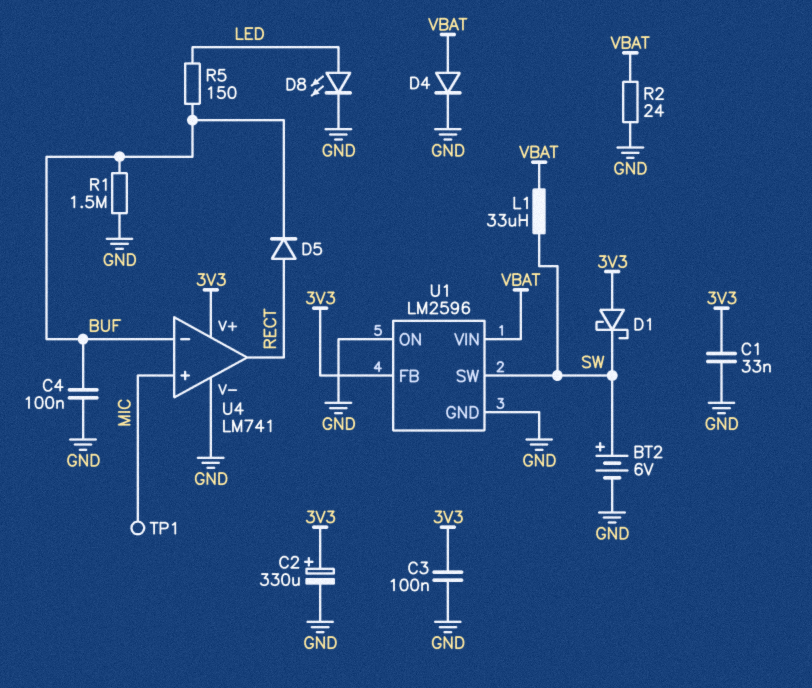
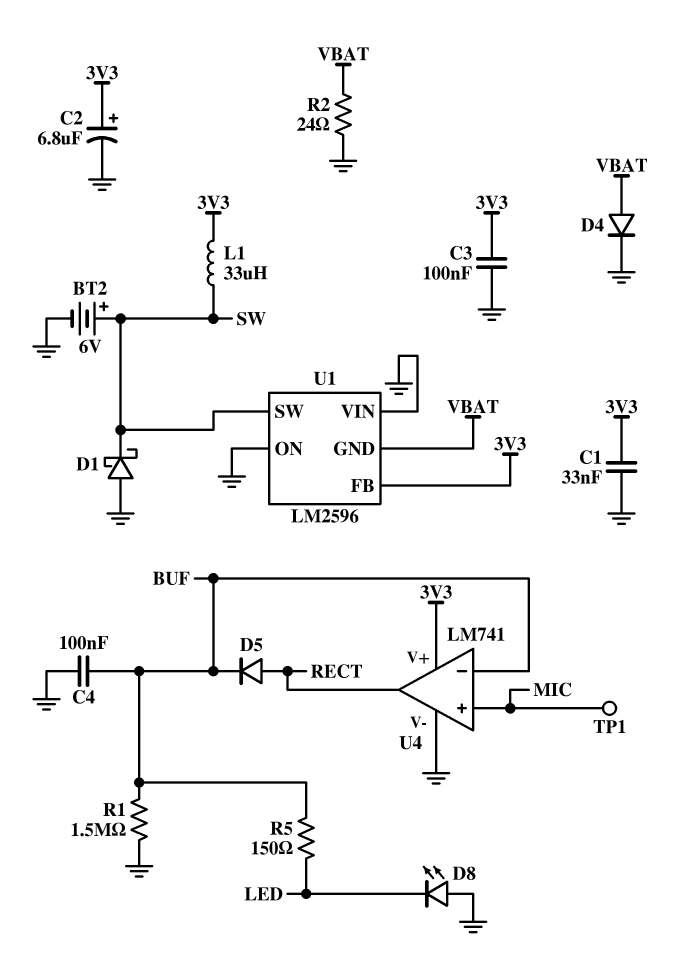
C2: 330uF (plus 3V3, minus GND) -> 6.8uF (plus 3V3, minus GND)
D1: schottky (A 3V3, K SW) -> schottky (A GND, K SW)
D8: LED (A LED, K GND) -> LED (A GND, K LED)
L1: 33uH (SW, VBAT) -> 33uH (3V3, SW)
U1 pin GND: GND -> VBAT
U1 pin VIN: VBAT -> GND

